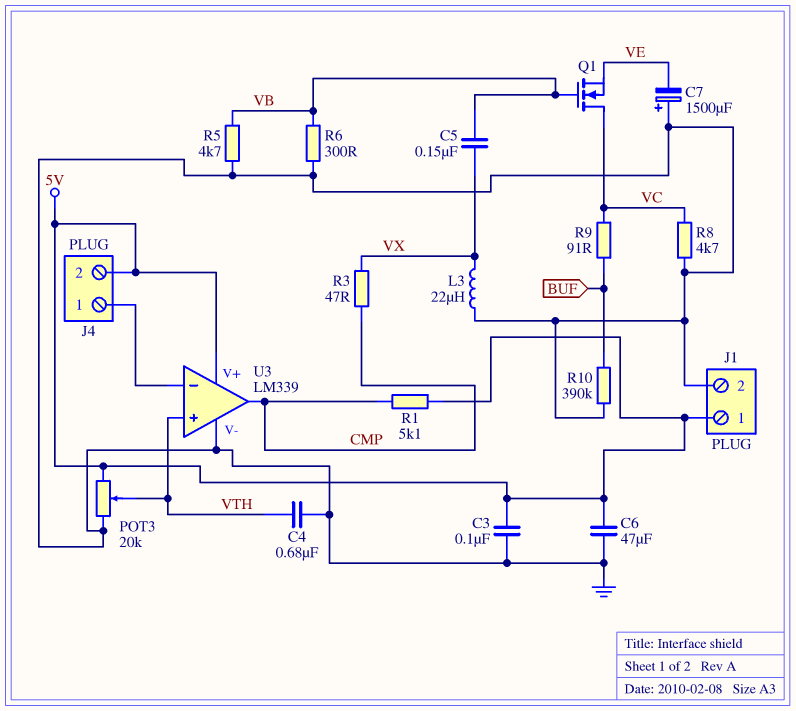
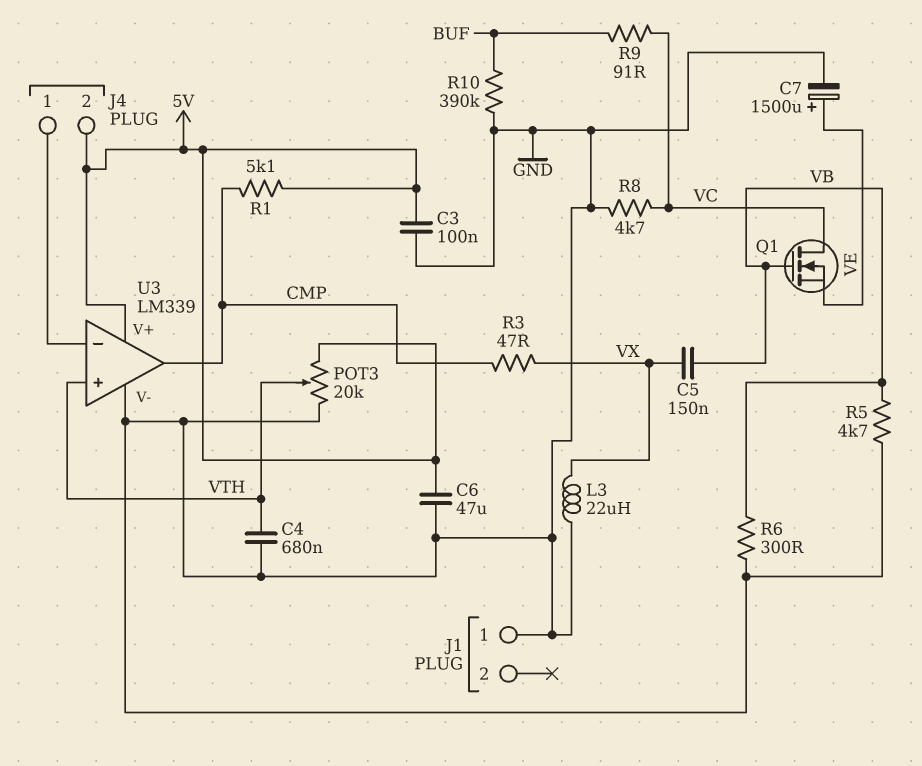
C7: 1500uF (plus GND, minus VE) -> 1500uF (plus VE, minus GND)
J1 pin 1: 5V -> GND
J1 pin 2: GND -> none

